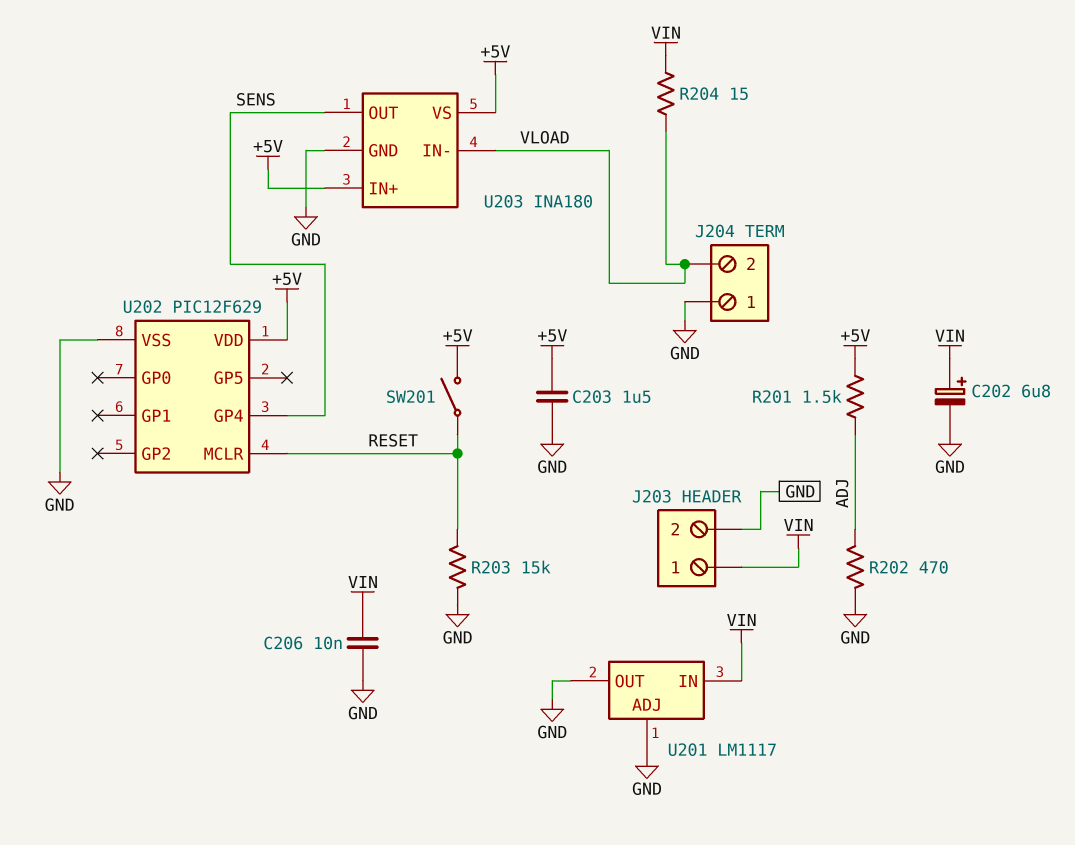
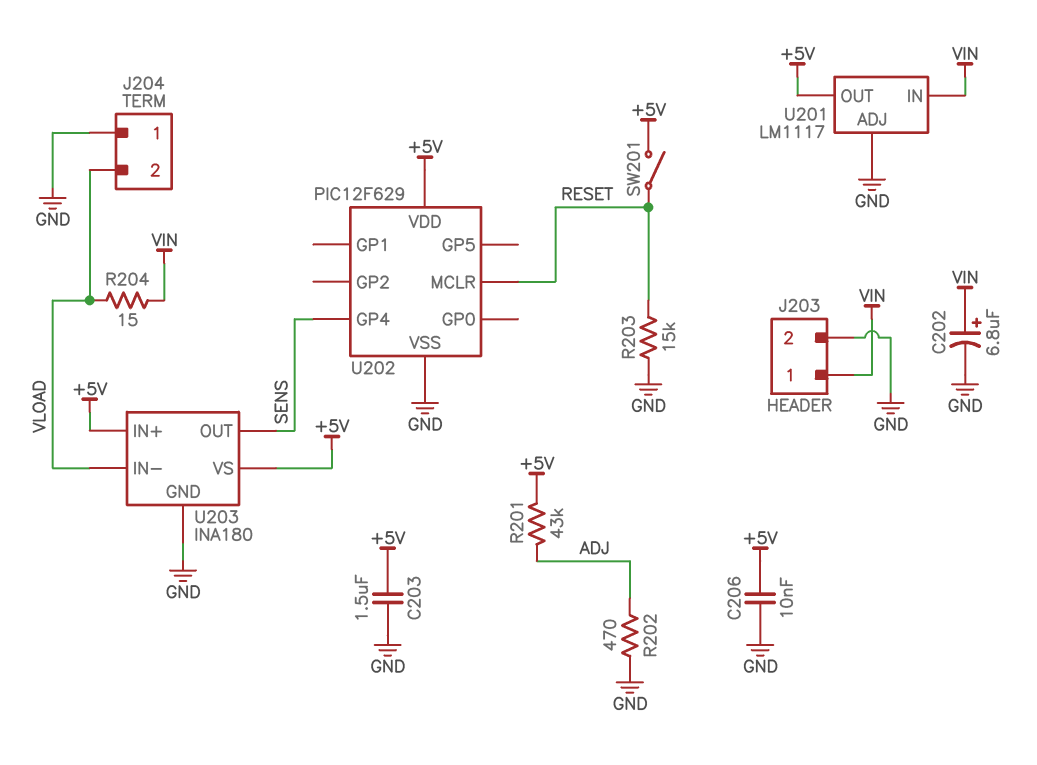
C206: 10nF (GND, VIN) -> 10nF (+5V, GND)
R201: 1.5k (+5V, ADJ) -> 43k (+5V, ADJ)
U201 pin OUT: GND -> +5V

